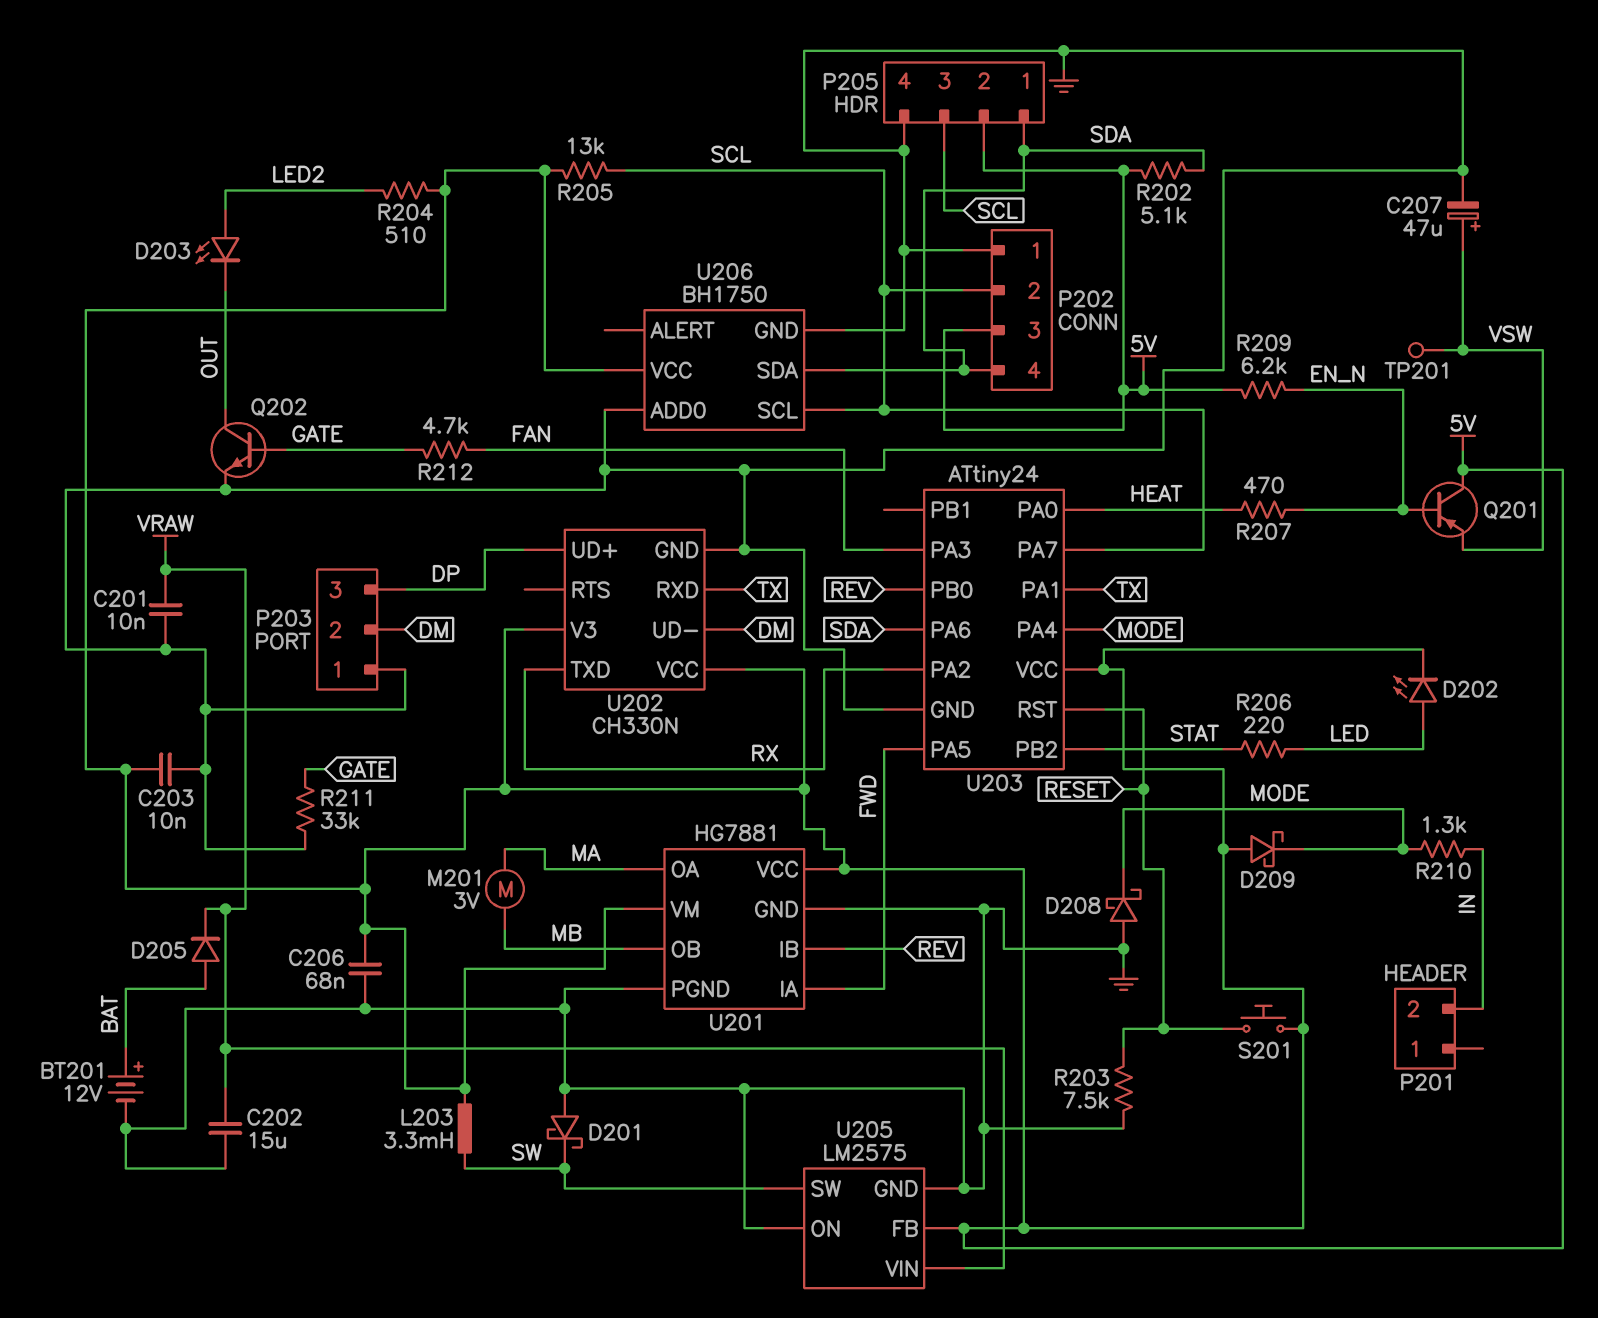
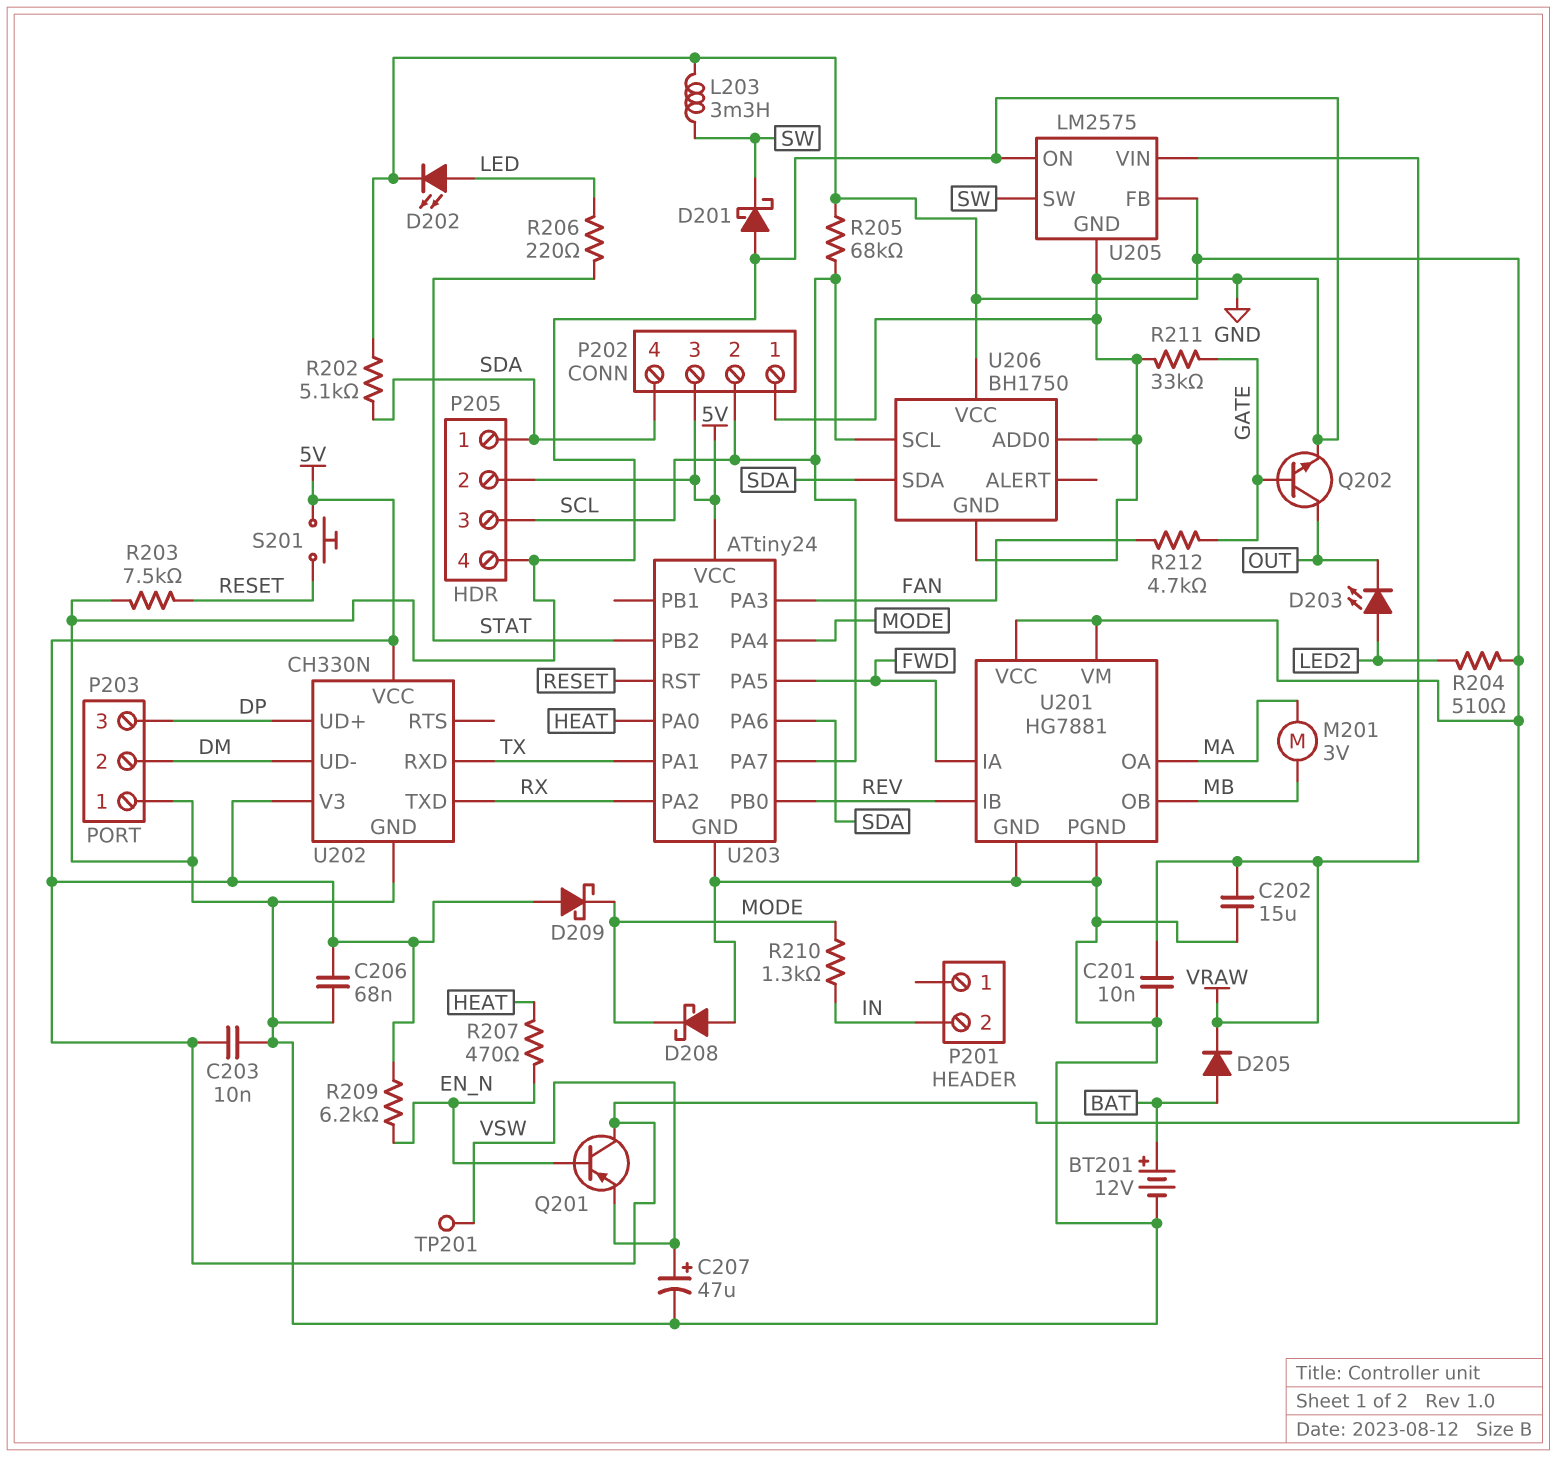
R205: 13k (5V, SCL) -> 68k (5V, SCL)

